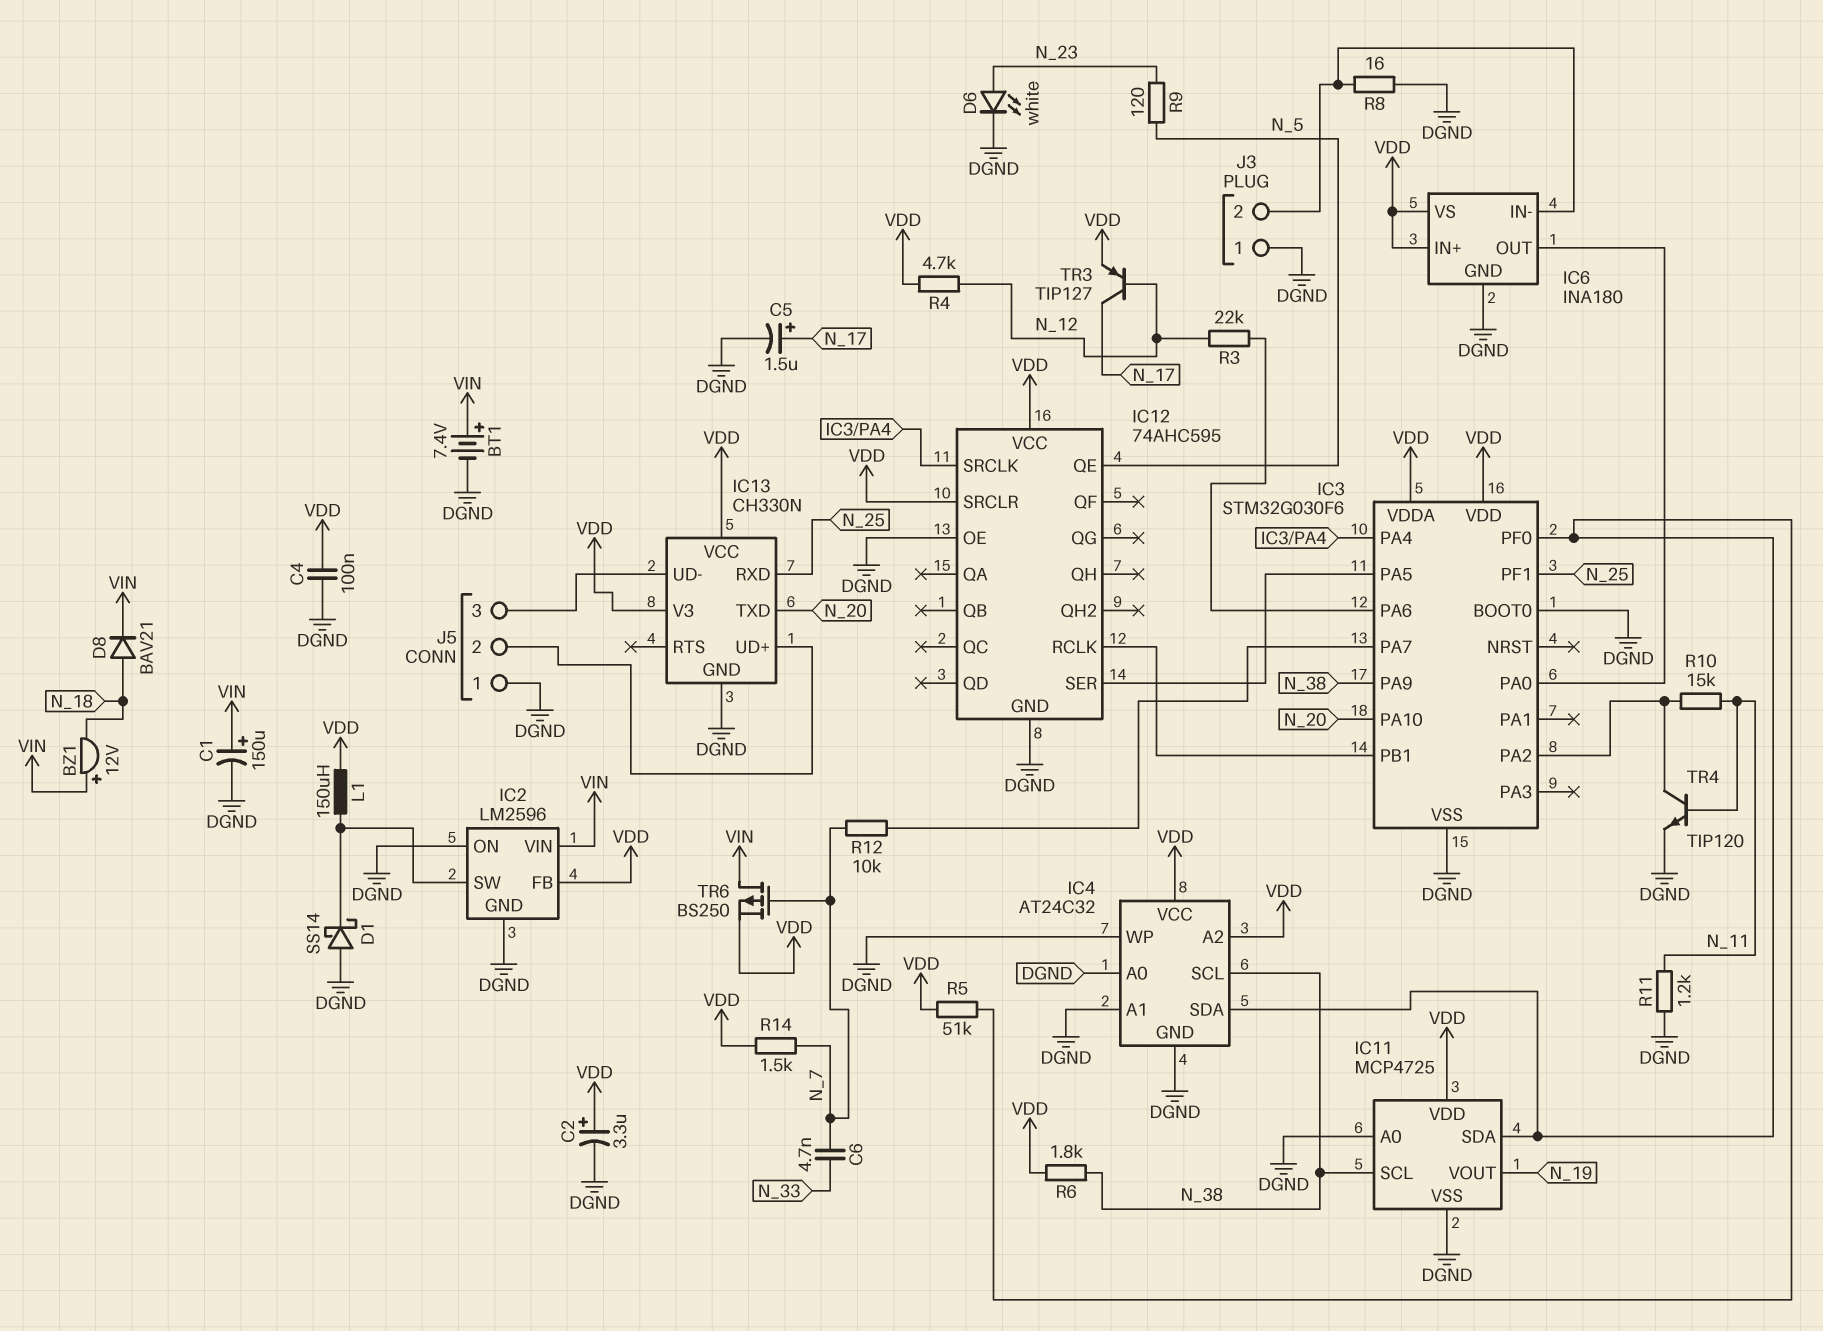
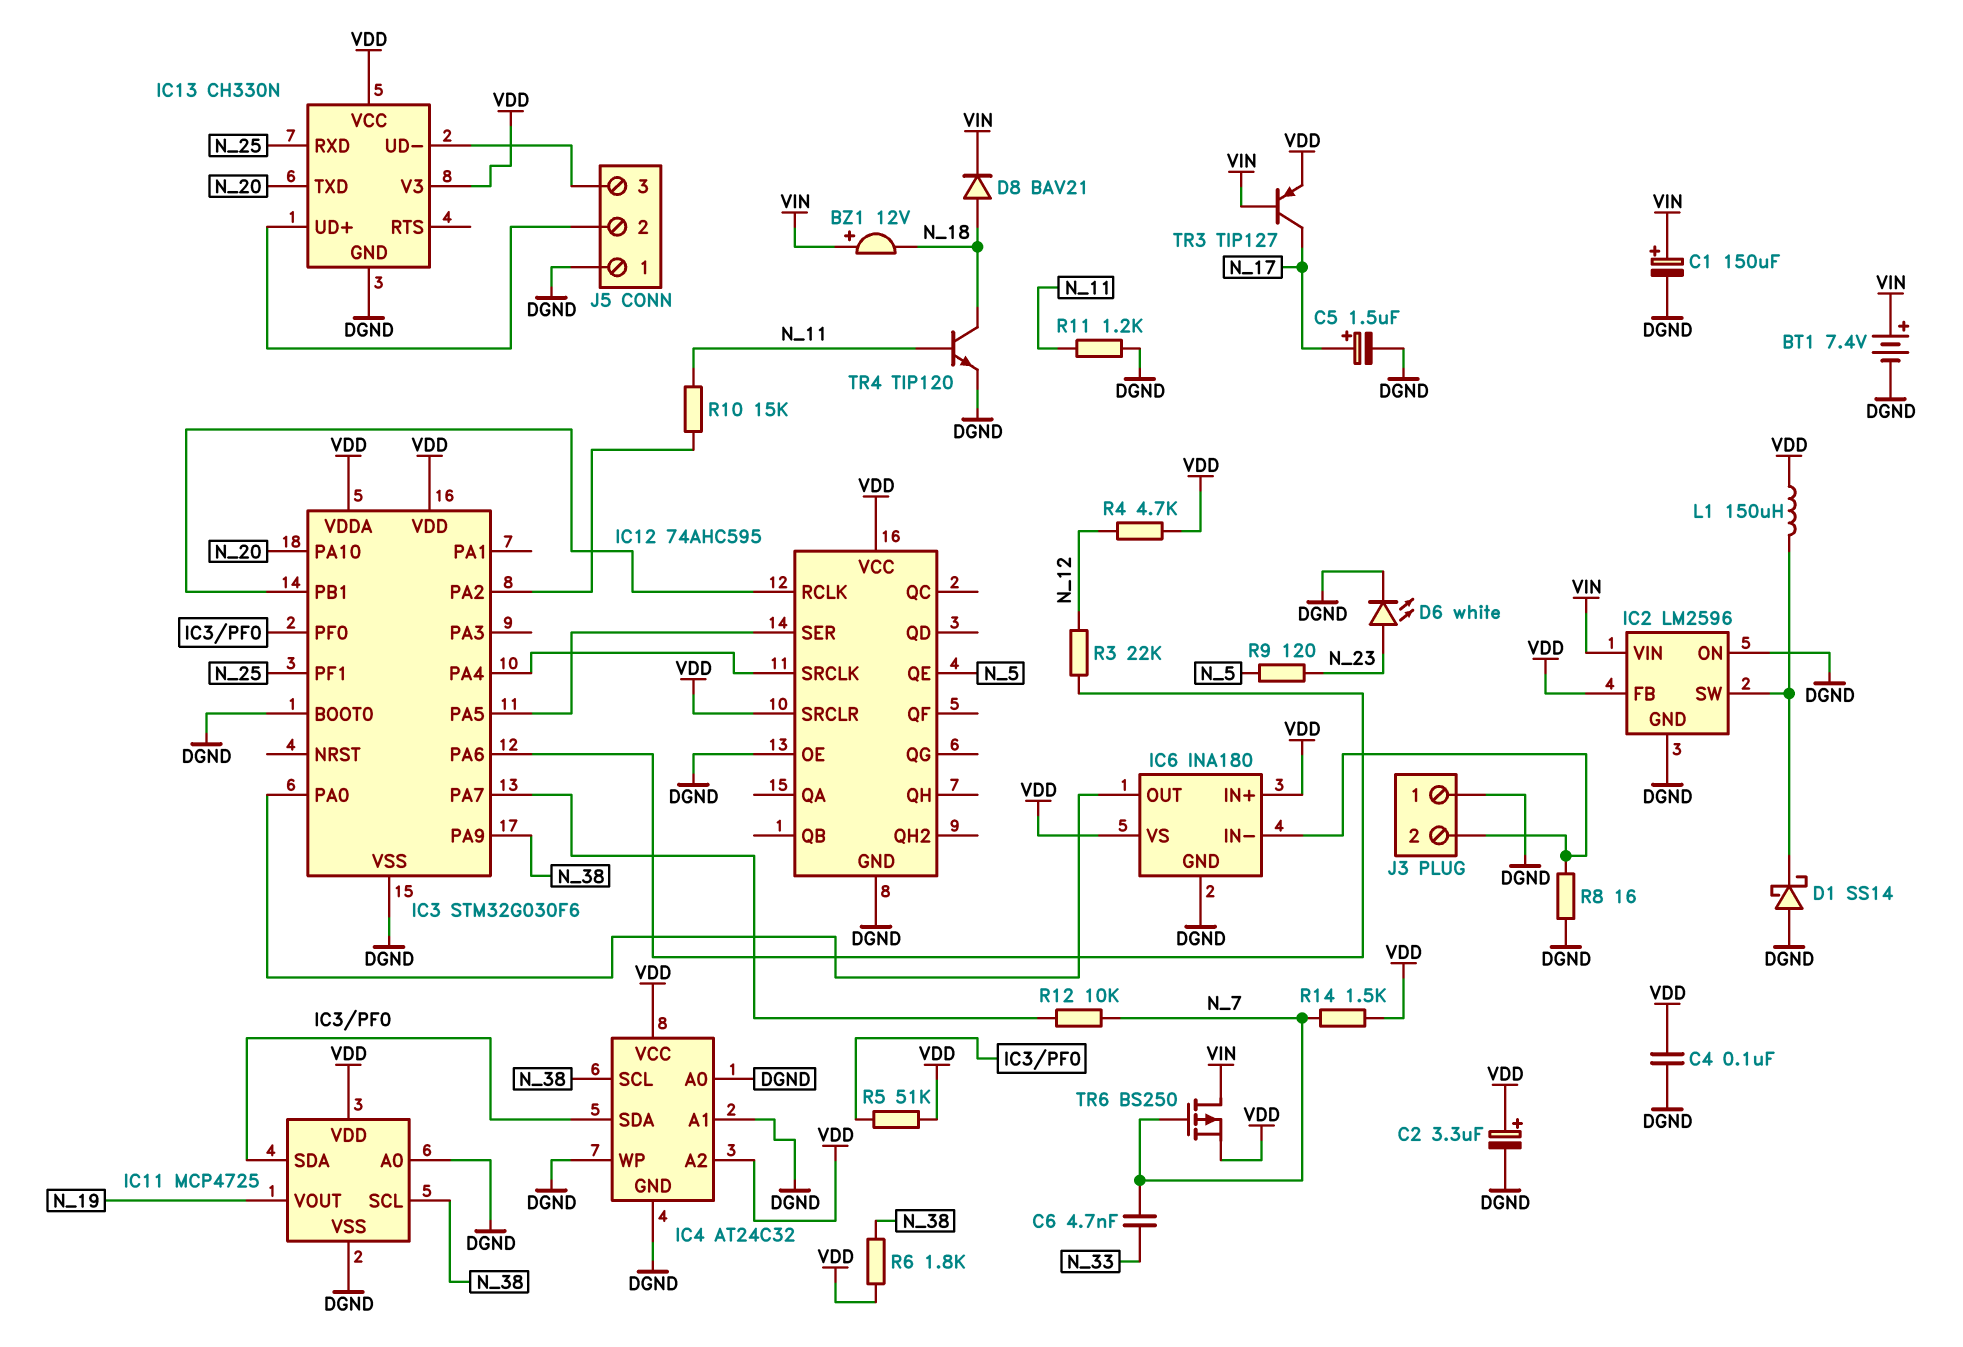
TR3: PNP TIP127 (B N_12, C N_17, E VDD) -> PNP TIP127 (B VIN, C N_17, E VDD)
TR4: NPN TIP120 (B N_11, C IC3/PA2, E DGND) -> NPN TIP120 (B N_11, C N_18, E DGND)

